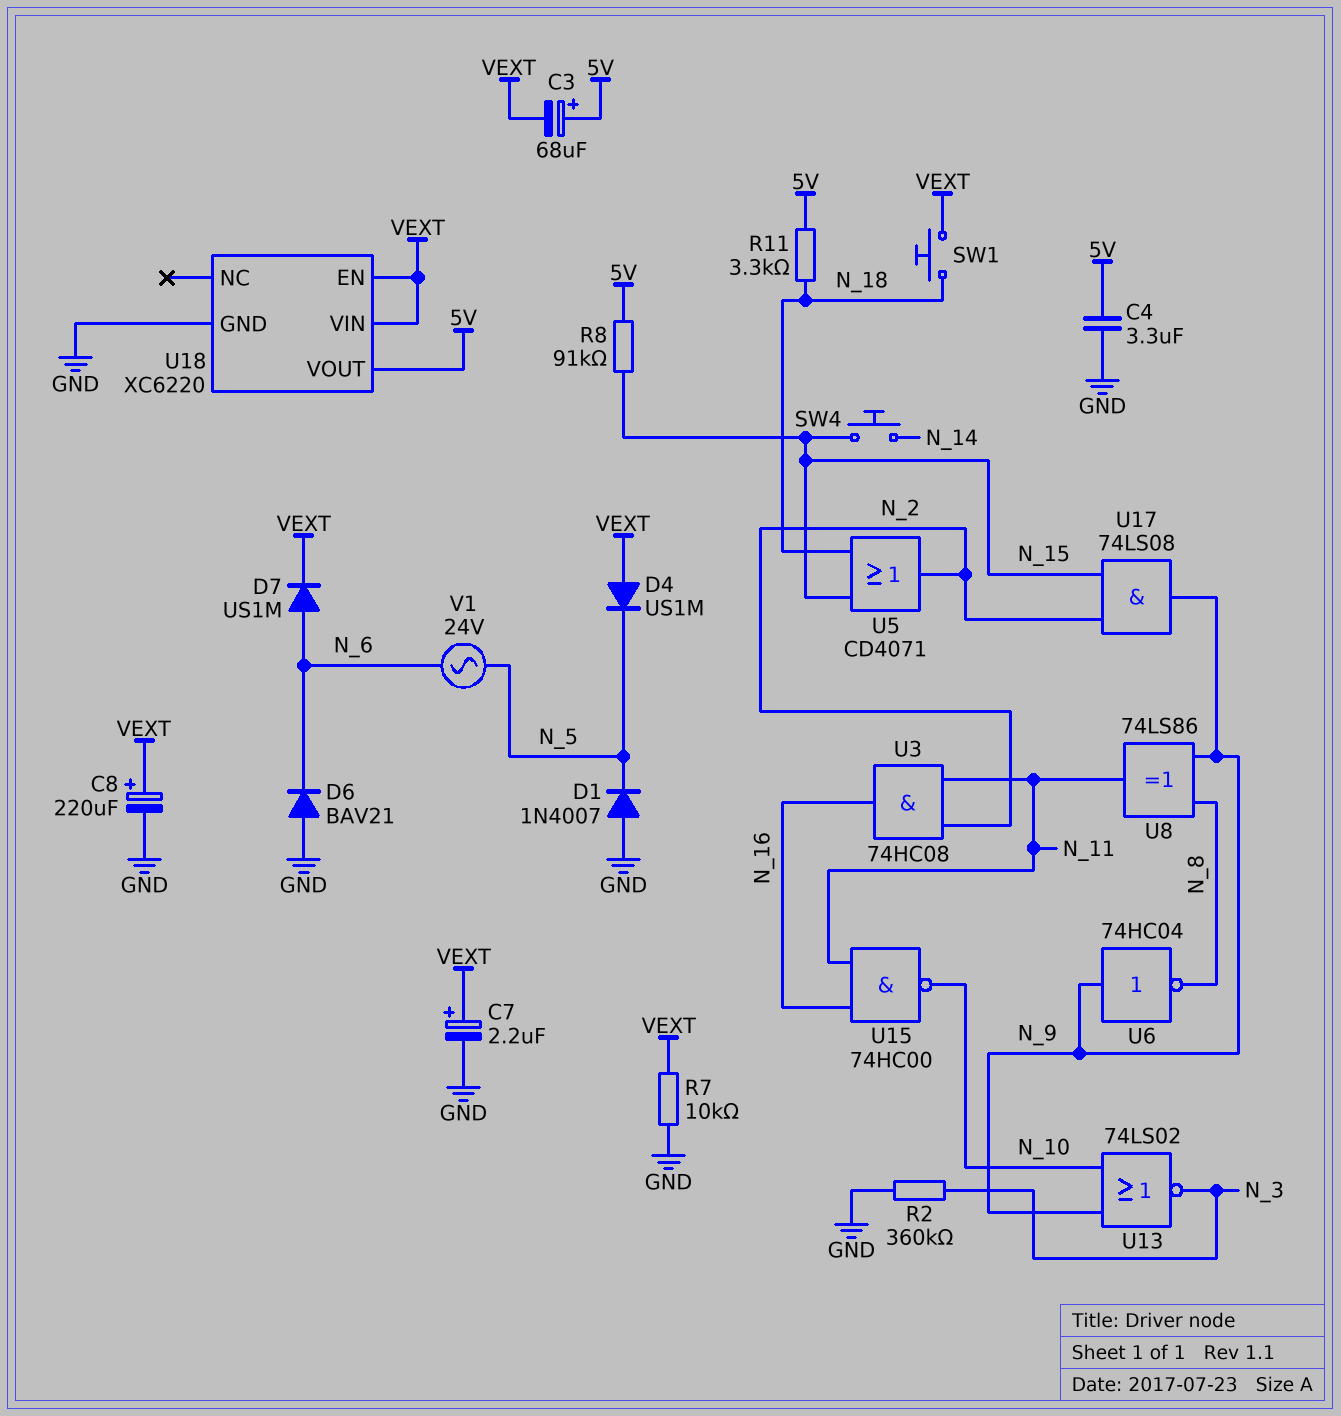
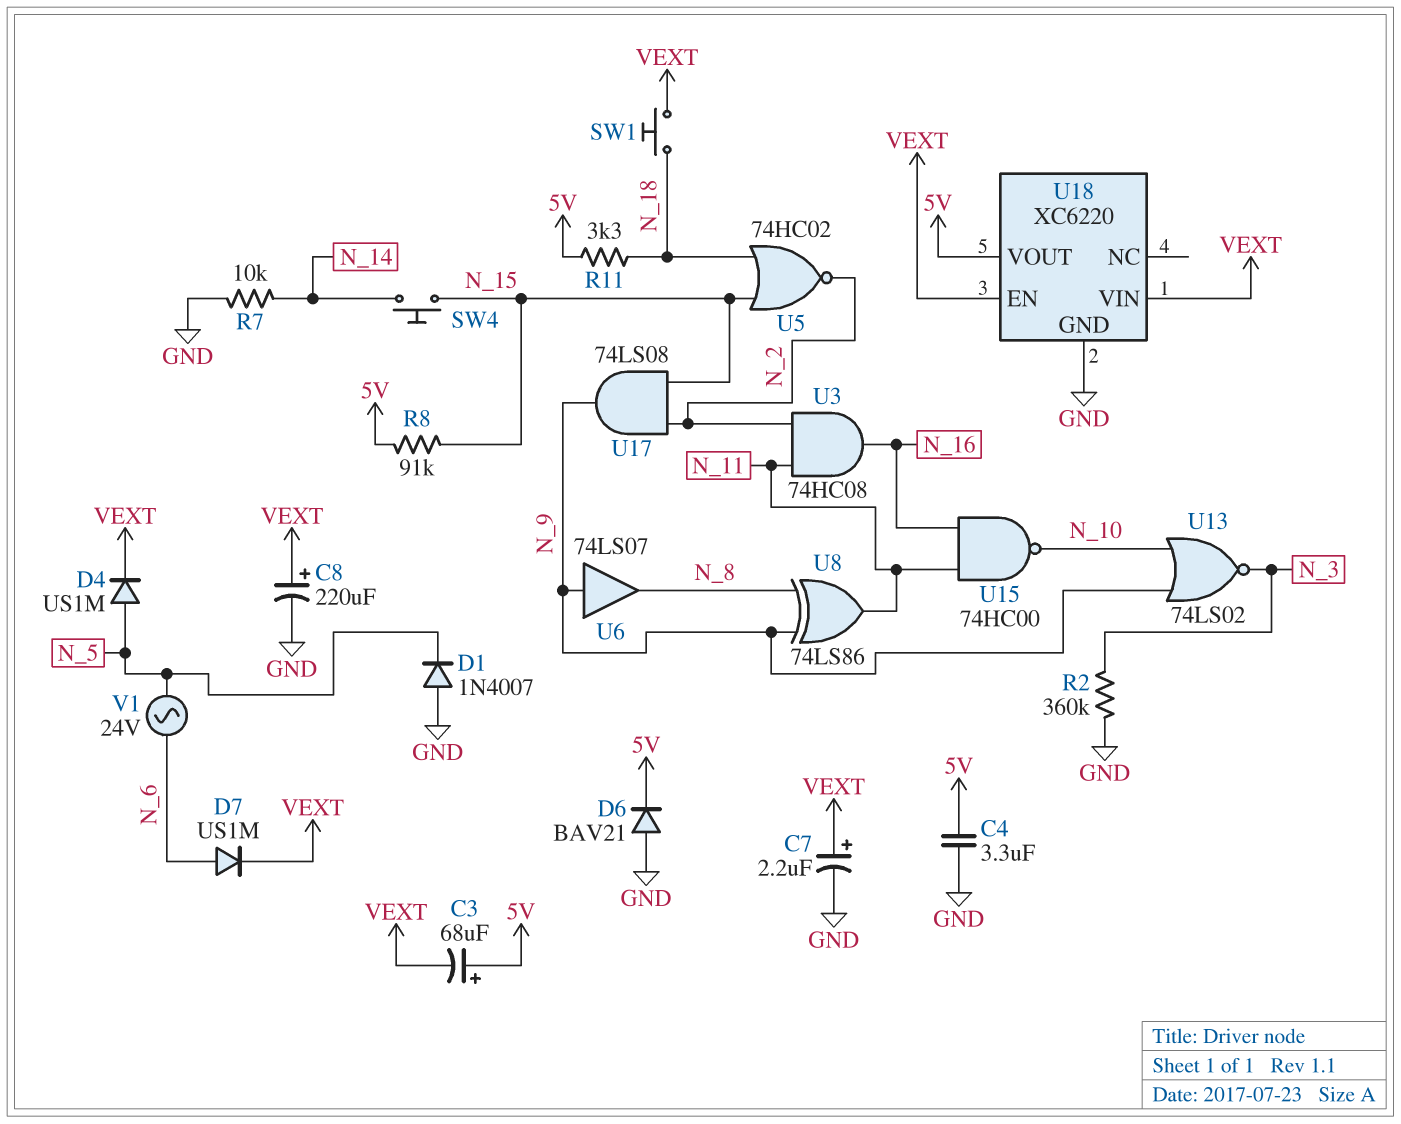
D4: diode US1M (A VEXT, K N_5) -> diode US1M (A N_5, K VEXT)
D6: diode BAV21 (A GND, K N_6) -> diode BAV21 (A GND, K 5V)
R7: 10k (GND, VEXT) -> 10k (GND, N_14)
U5: OR CD4071 (in N_15, in N_18, out N_2) -> NOR 74HC02 (in N_15, in N_18, out N_2)
U6: NOT 74HC04 (in N_9, out N_8) -> buffer 74LS07 (in N_9, out N_8)

